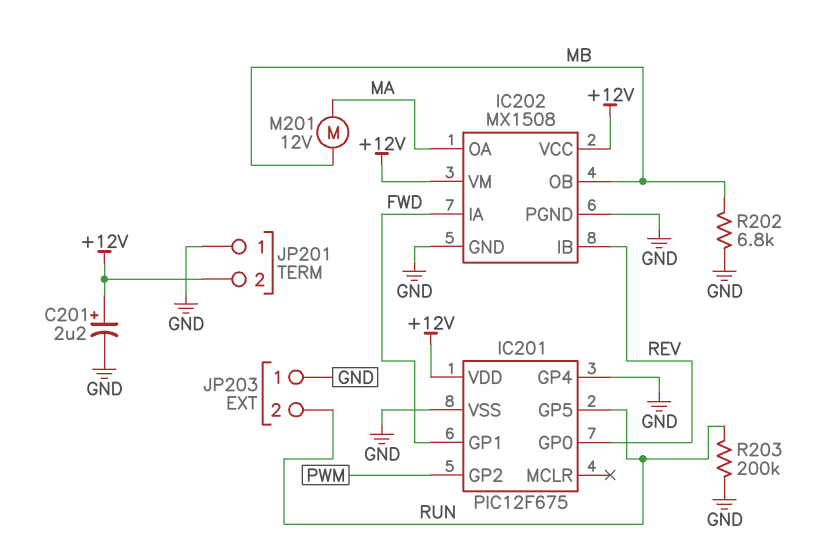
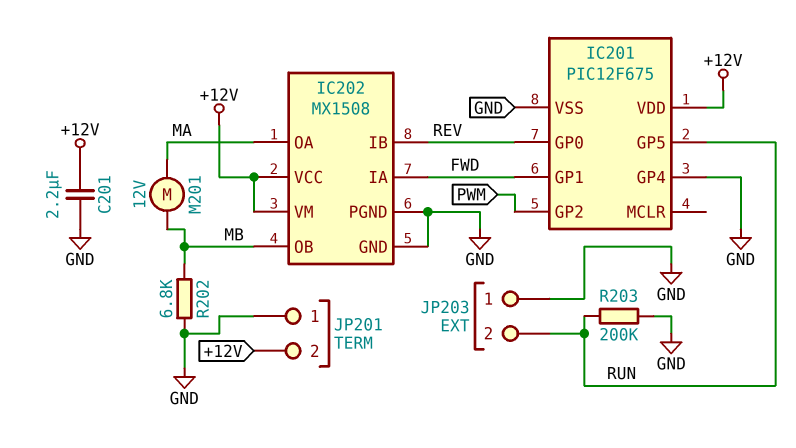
C201: 2.2uF (plus +12V, minus GND) -> 2.2uF (+12V, GND)

